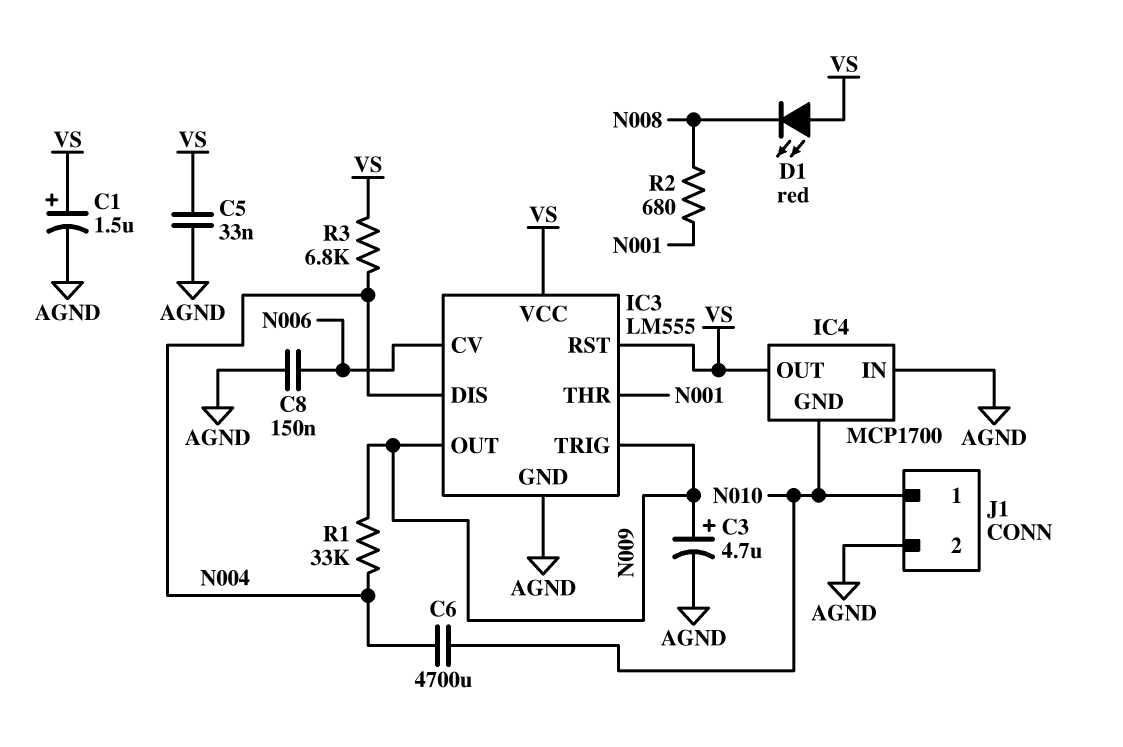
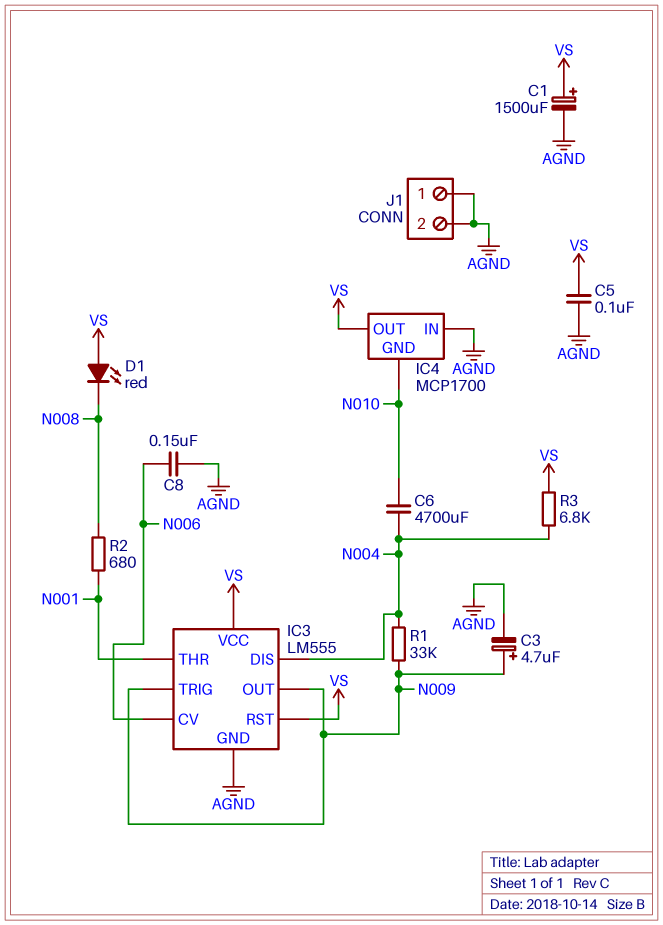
C1: 1.5uF (plus VS, minus AGND) -> 1500uF (plus VS, minus AGND)
C5: 33nF (AGND, VS) -> 100nF (AGND, VS)
J1 pin 1: N010 -> AGND

